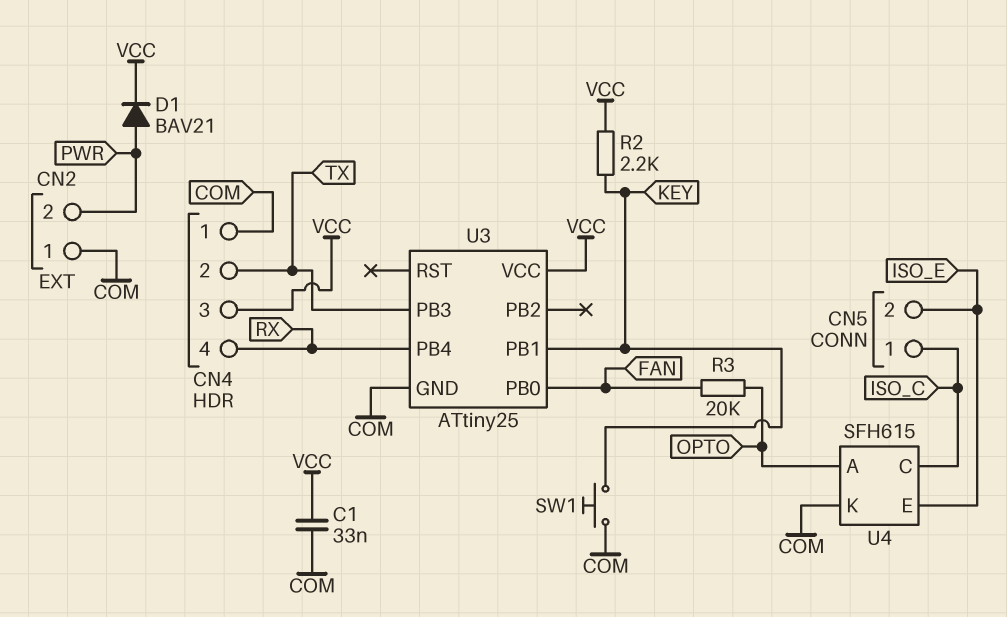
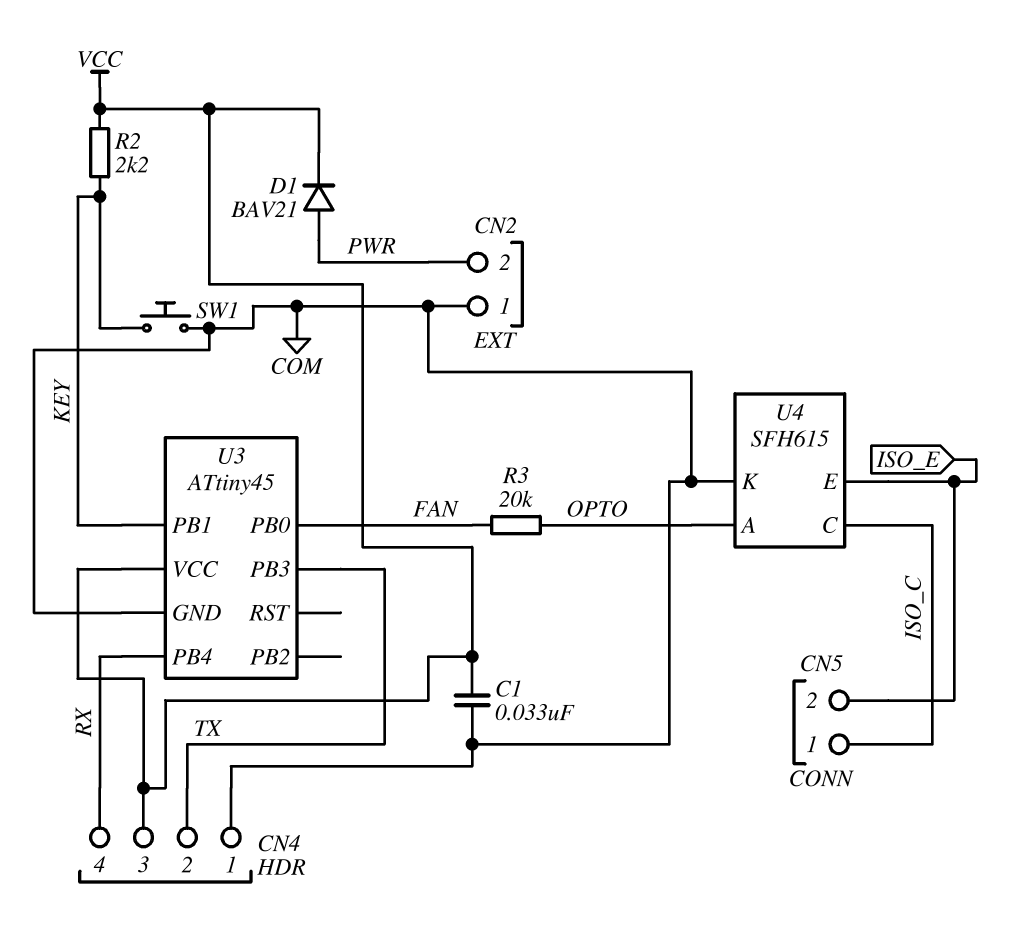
U3: ATtiny25 -> ATtiny45

